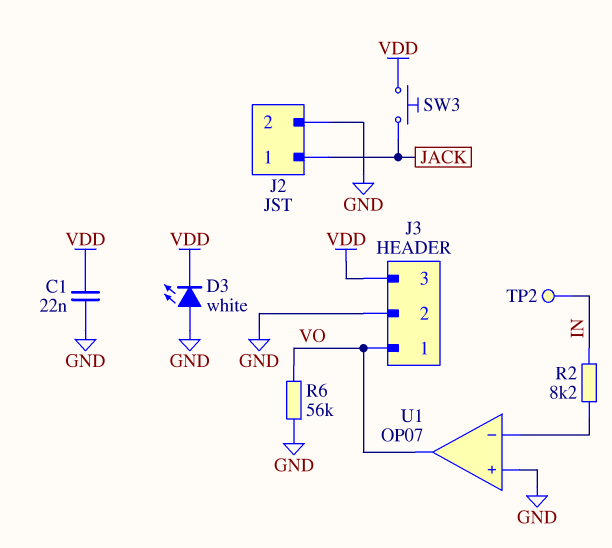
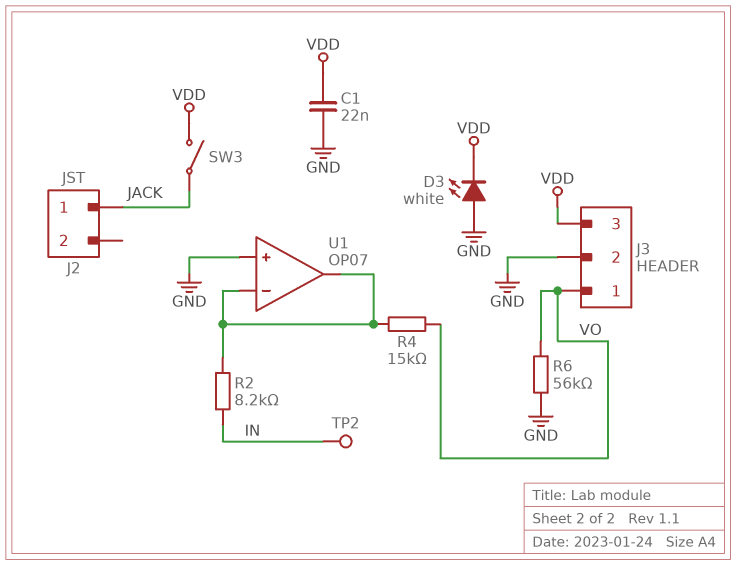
J2 pin 2: GND -> none
R4: none -> 15k (U1/in-, VO)
SW3: button (JACK, VDD) -> switch (JACK, VDD)
U1 pin out: VO -> U1/in-

